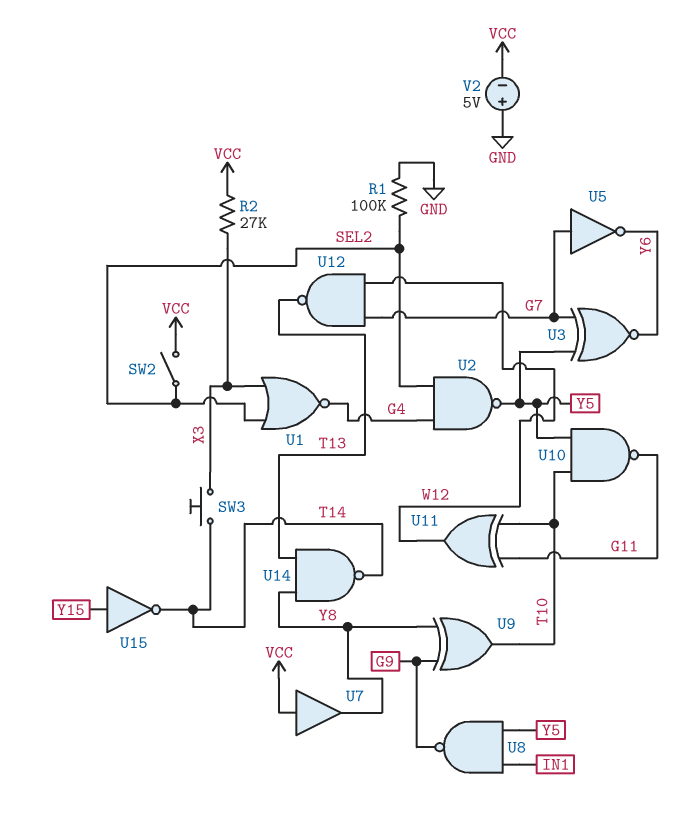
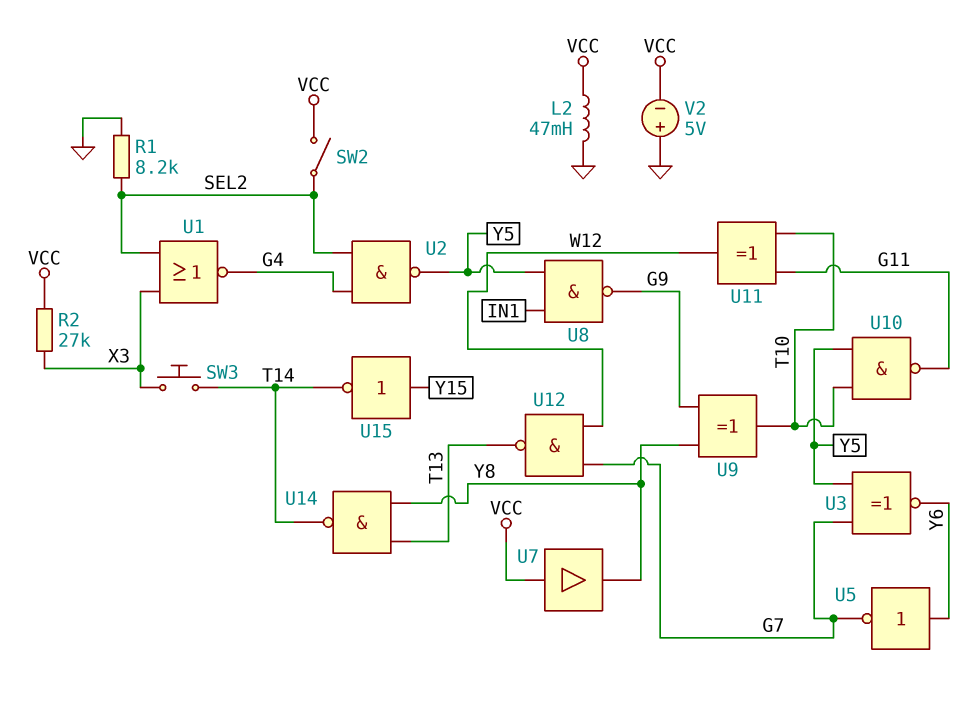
L2: none -> 47mH (GND, VCC)
R1: 100k (GND, SEL2) -> 8.2k (GND, SEL2)
U5: NOT (in G7, out Y6) -> NOT (in Y6, out G7)

